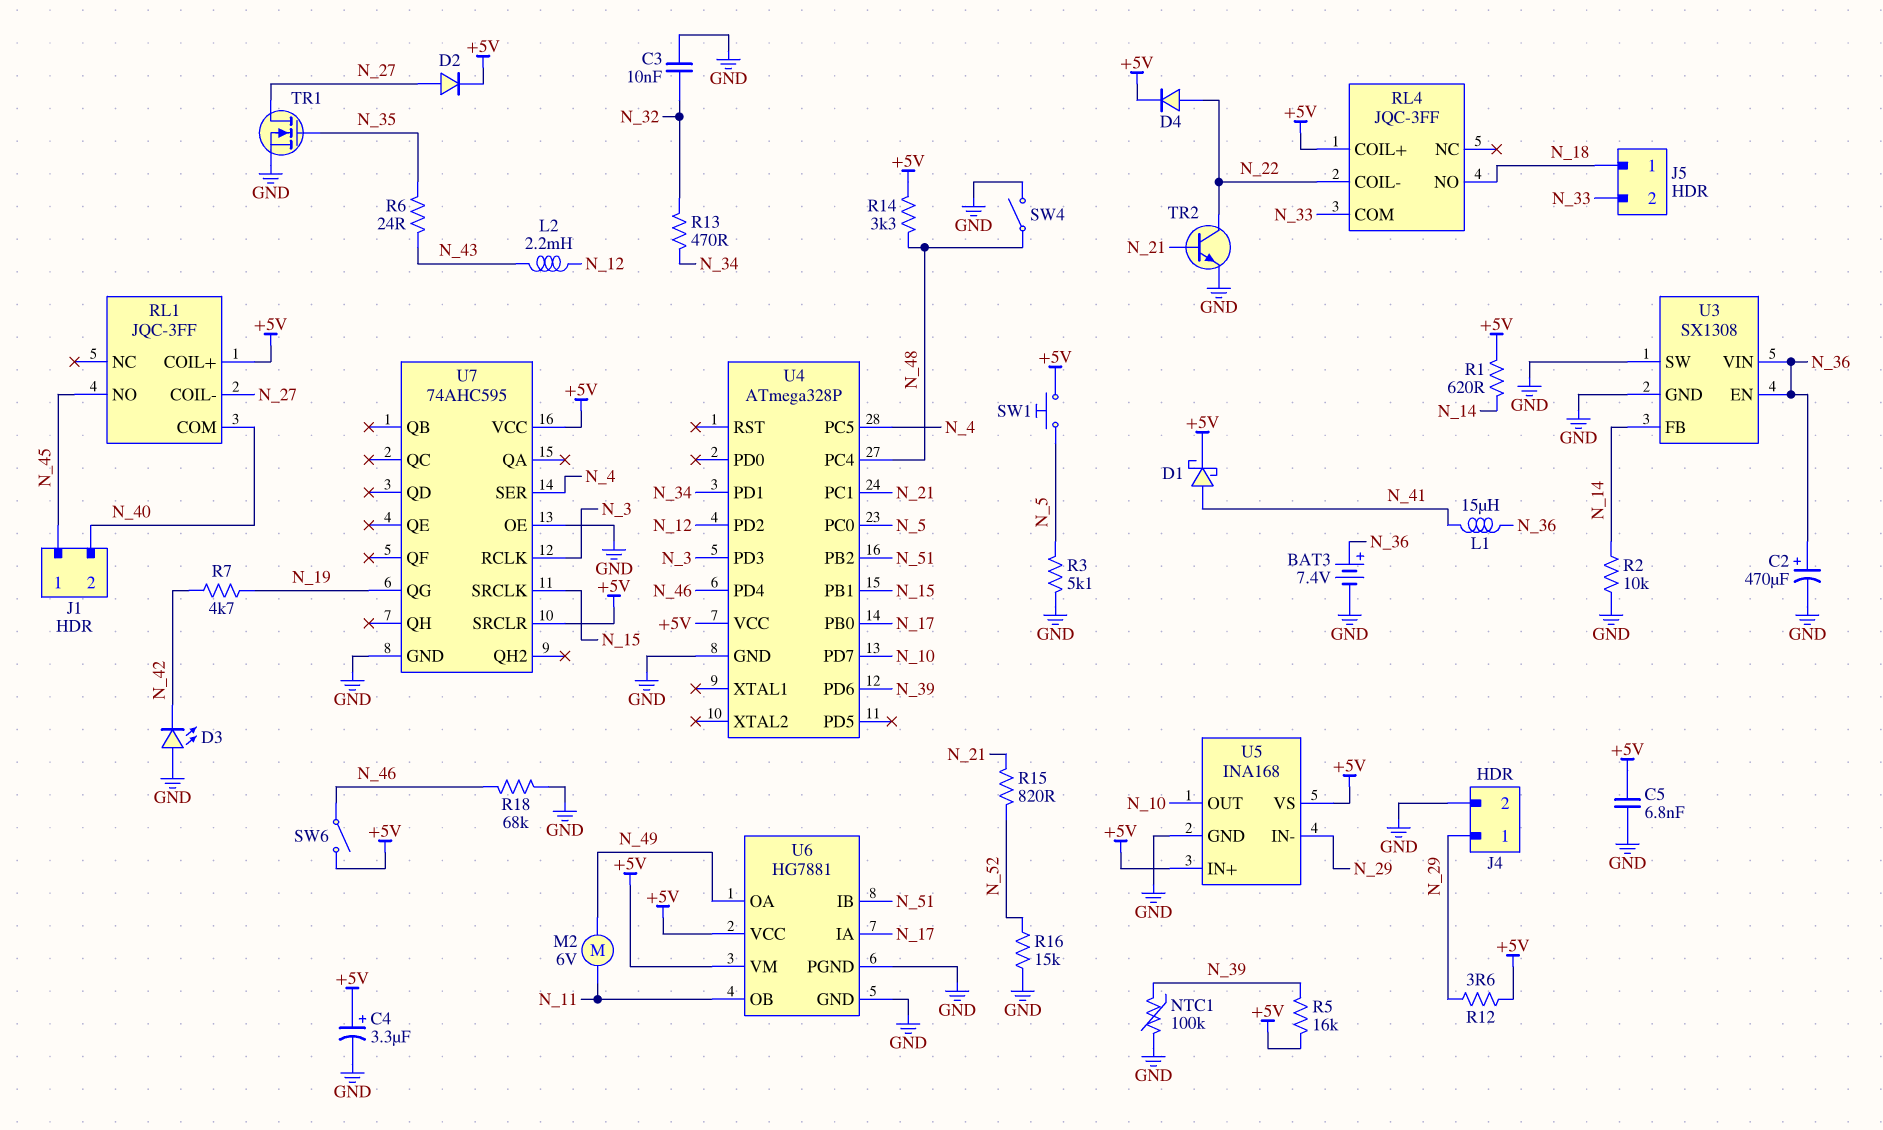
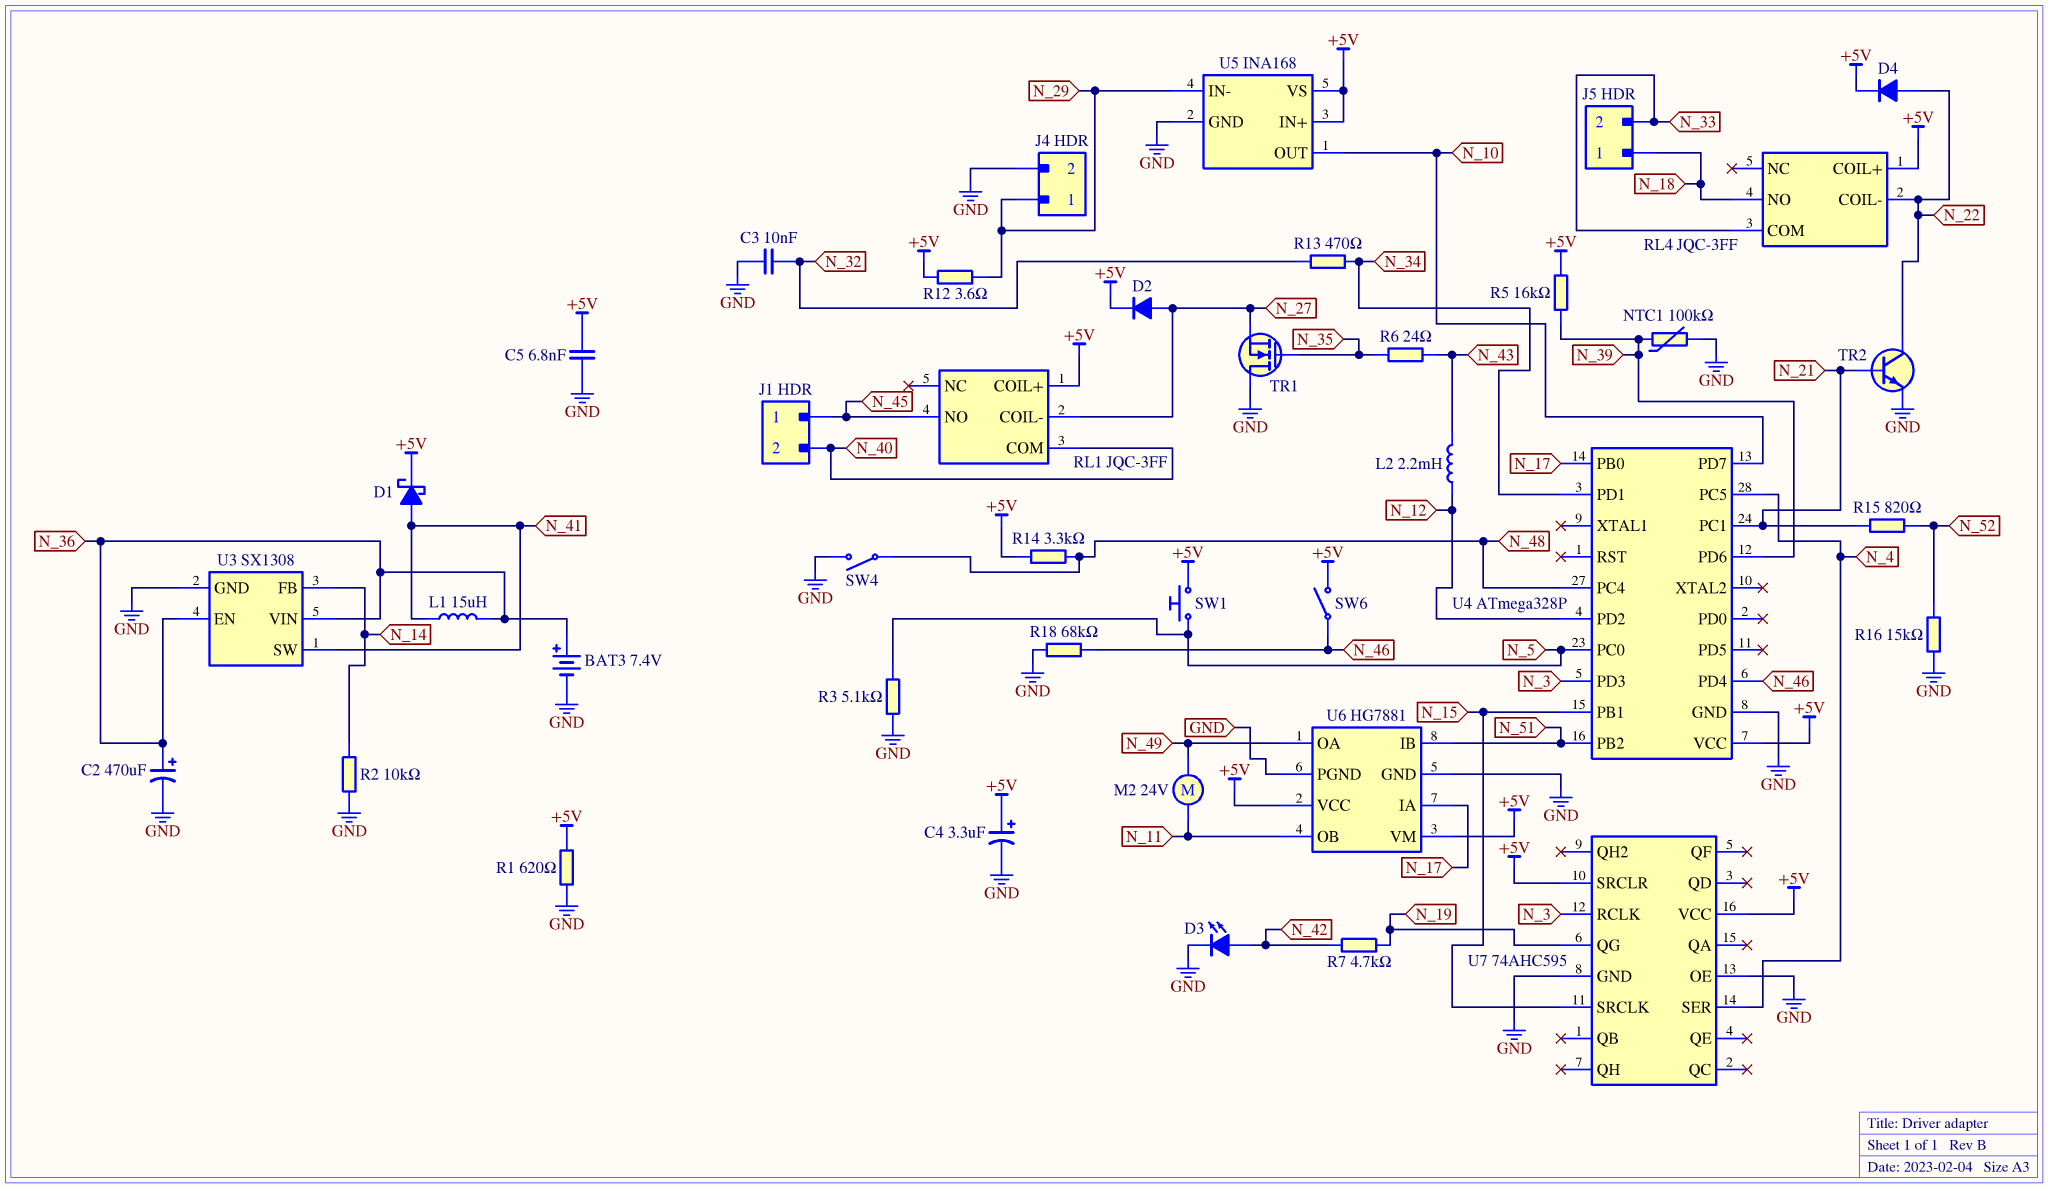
D3: LED (A GND, K N_42) -> LED (A N_42, K GND)
M2: motor 6V (N_11, N_49) -> motor 24V (N_11, N_49)
R1: 620 (+5V, N_14) -> 620 (+5V, GND)
TR1: NMOS (G N_35, D N_27, S GND) -> NMOS (G N_35, D GND, S N_27)
U3 pin SW: GND -> N_41

